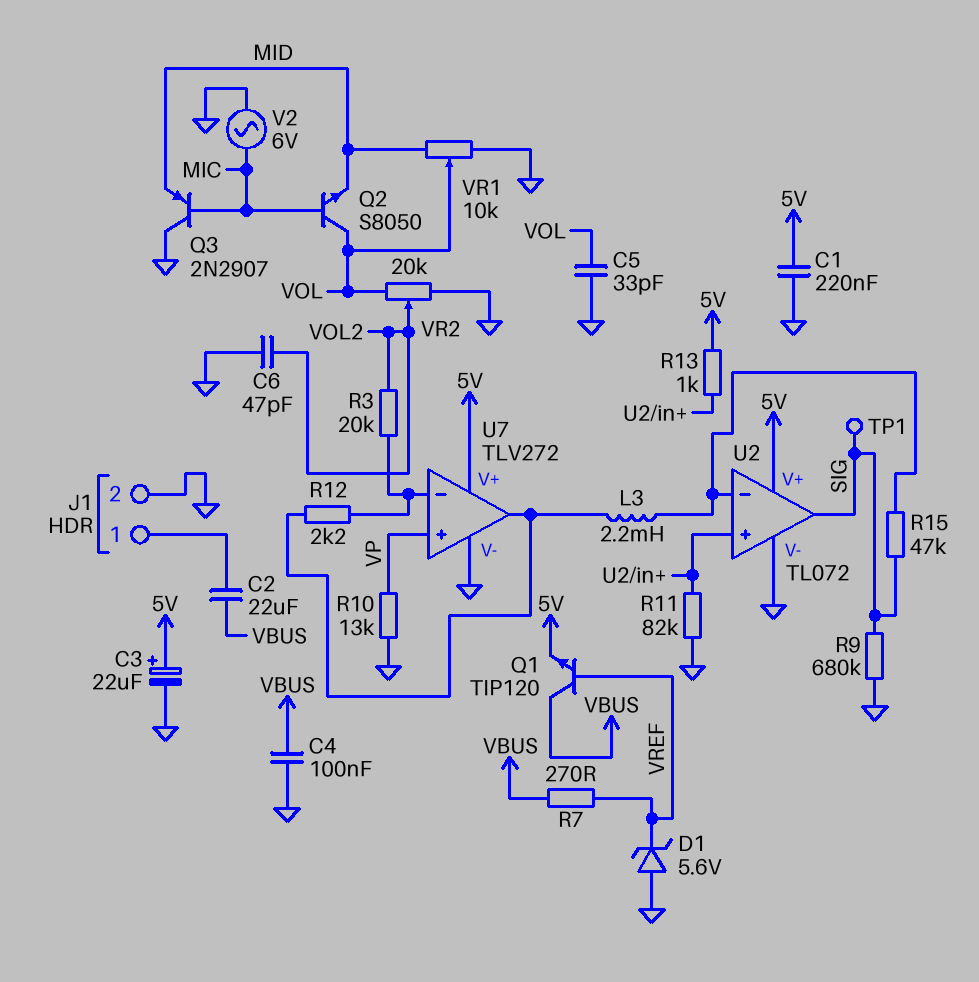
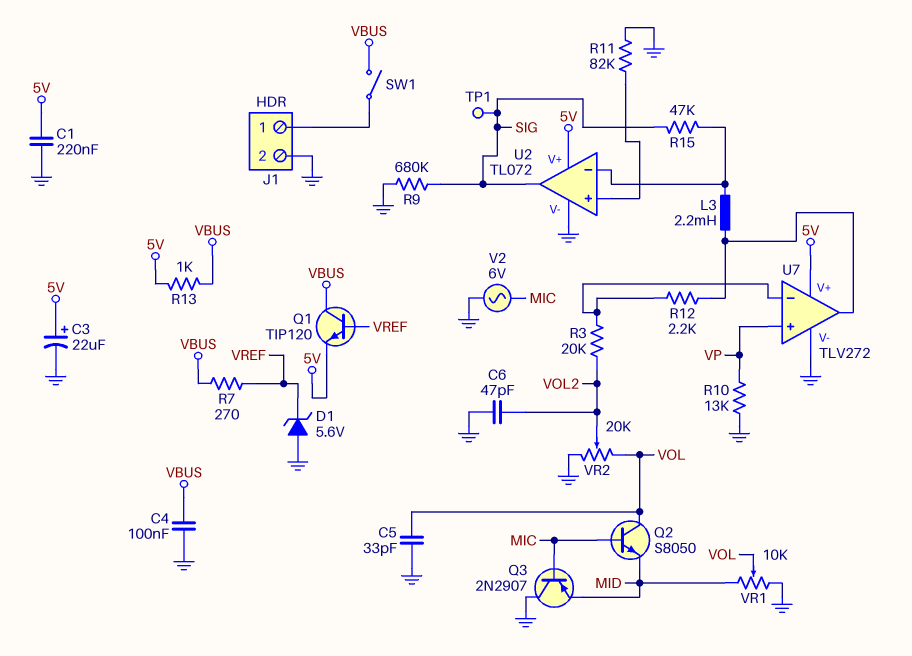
C2: 22uF (J1/1, VBUS) -> none
R13: 1k (5V, U2/in+) -> 1k (5V, VBUS)
SW1: none -> switch (J1/1, VBUS)

